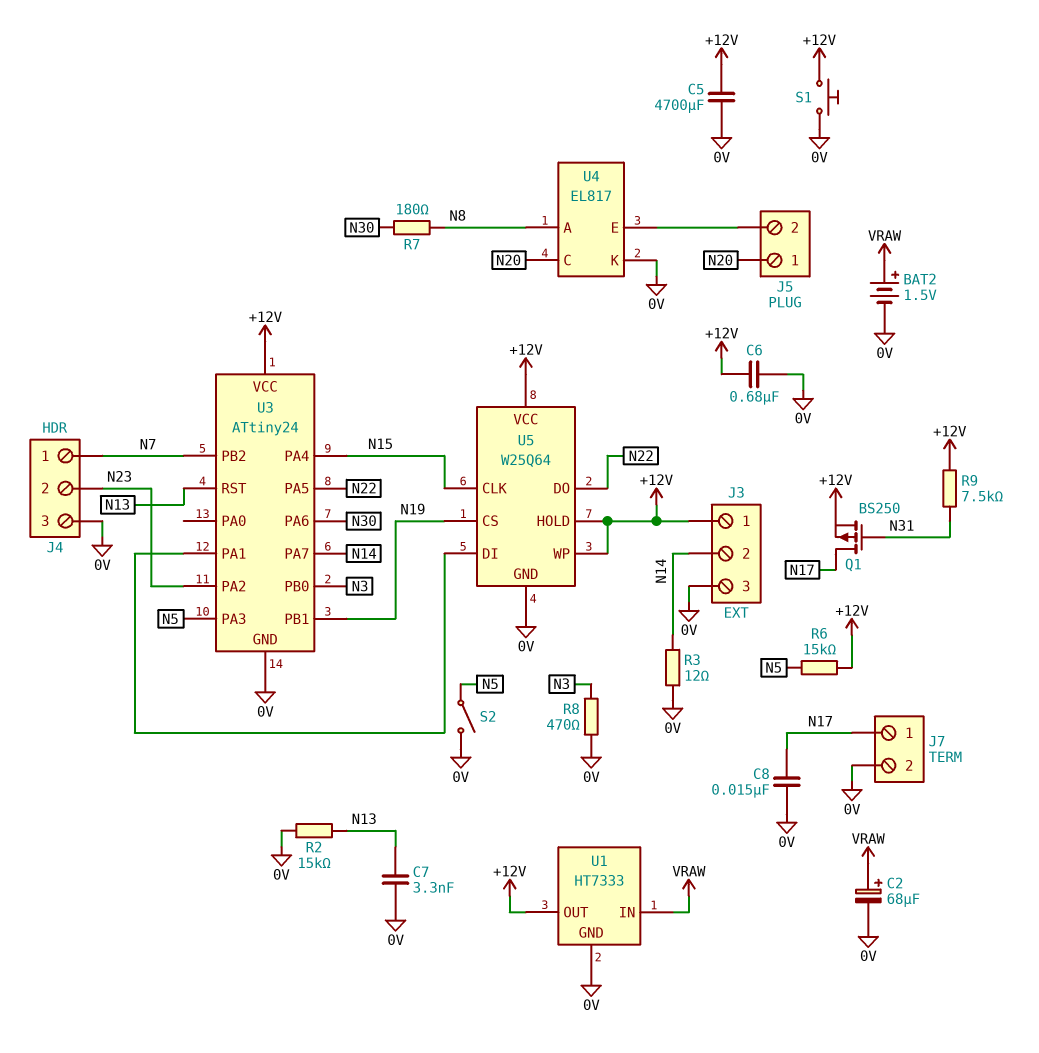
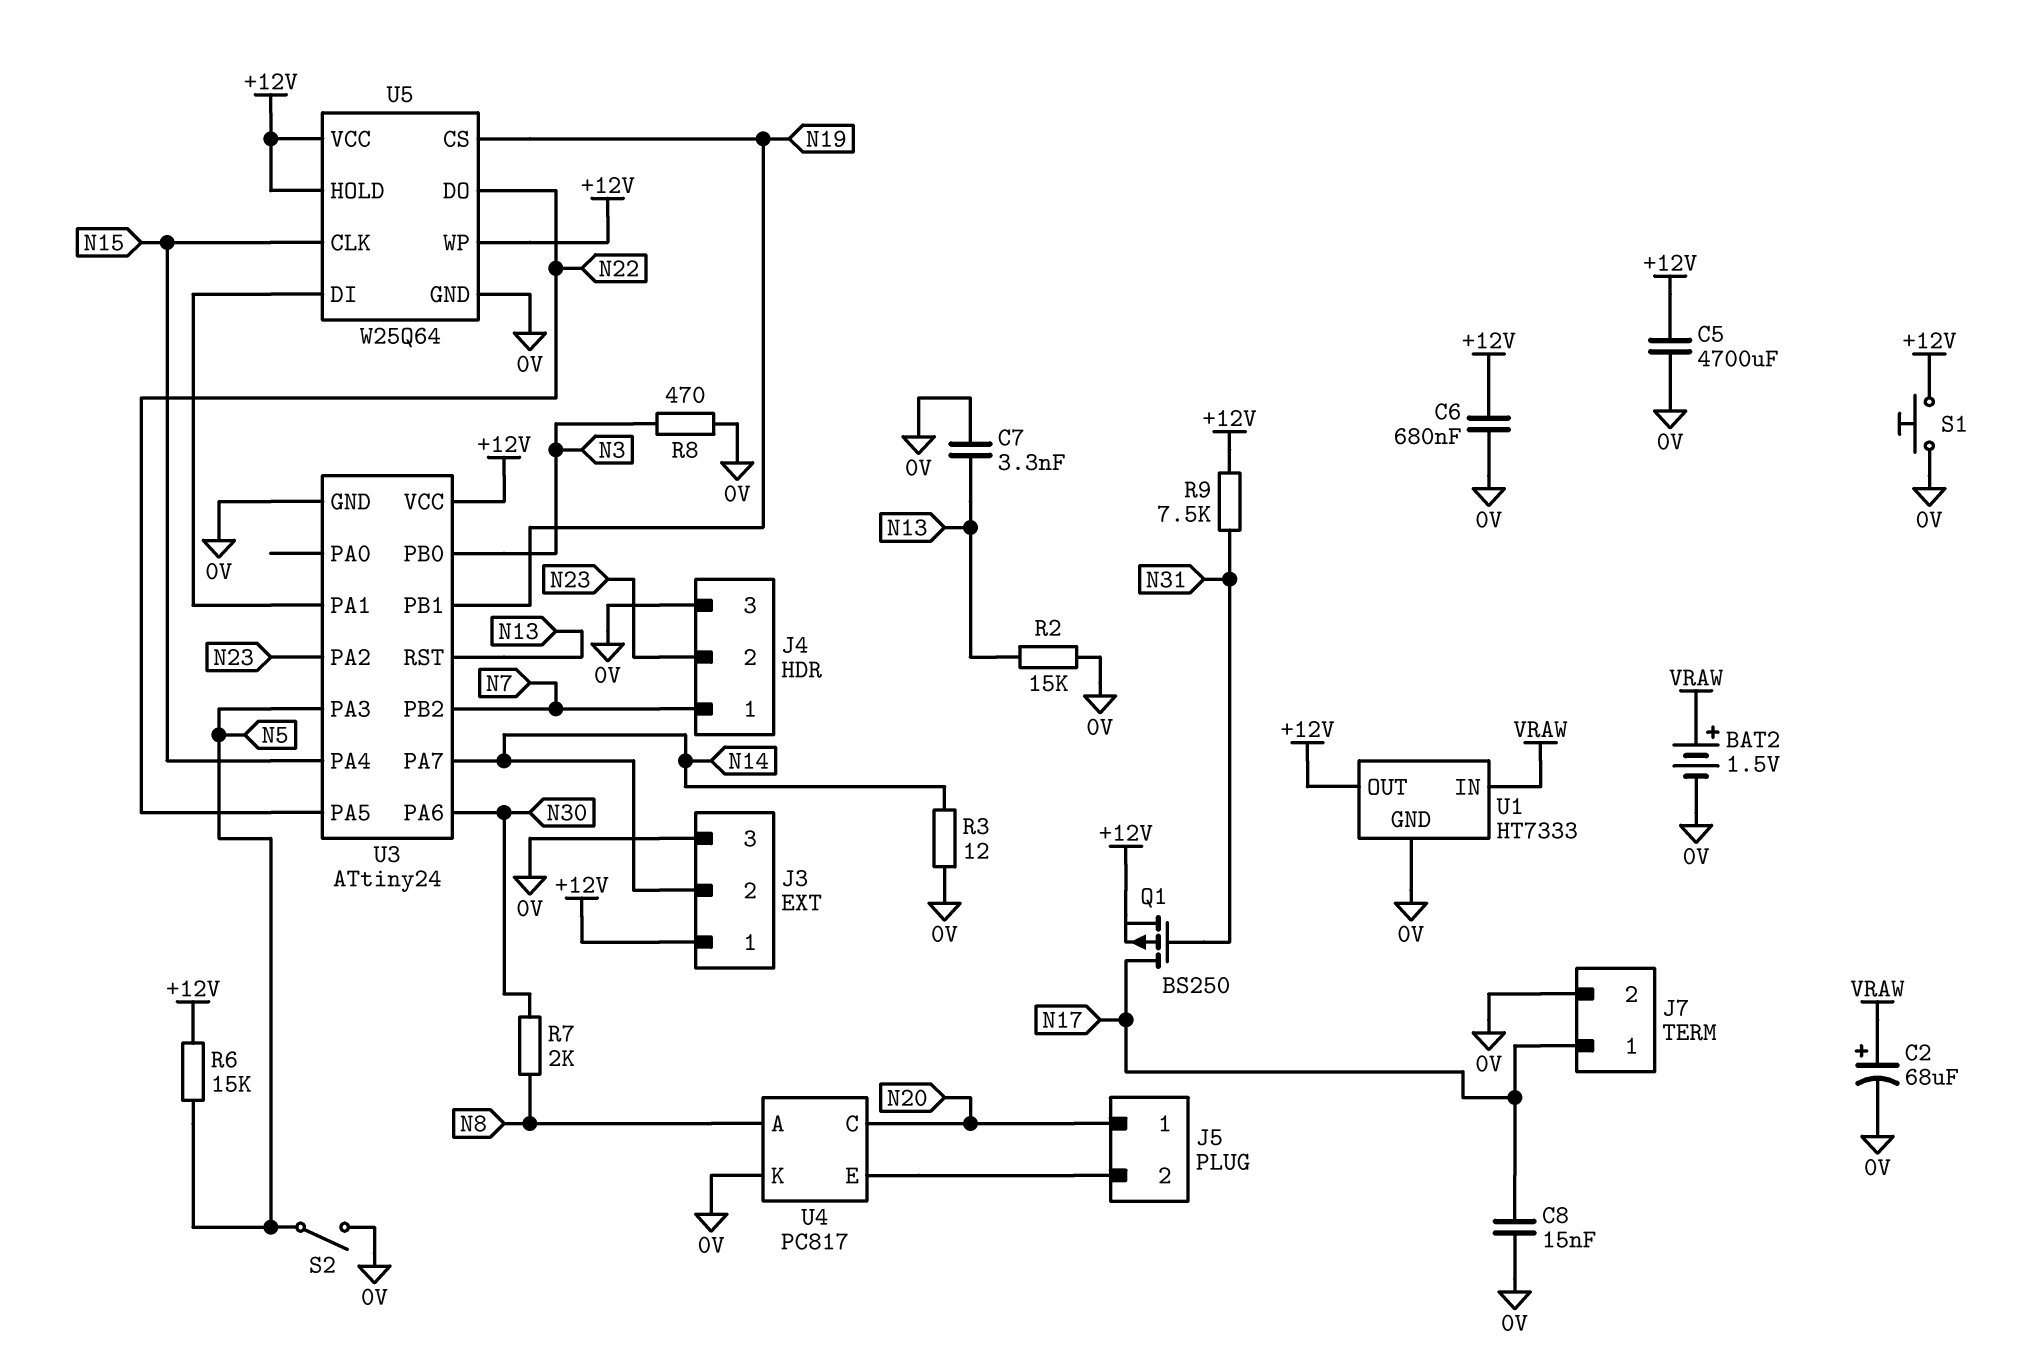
R7: 180 (N8, N30) -> 2k (N8, N30)
U4: EL817 -> PC817

